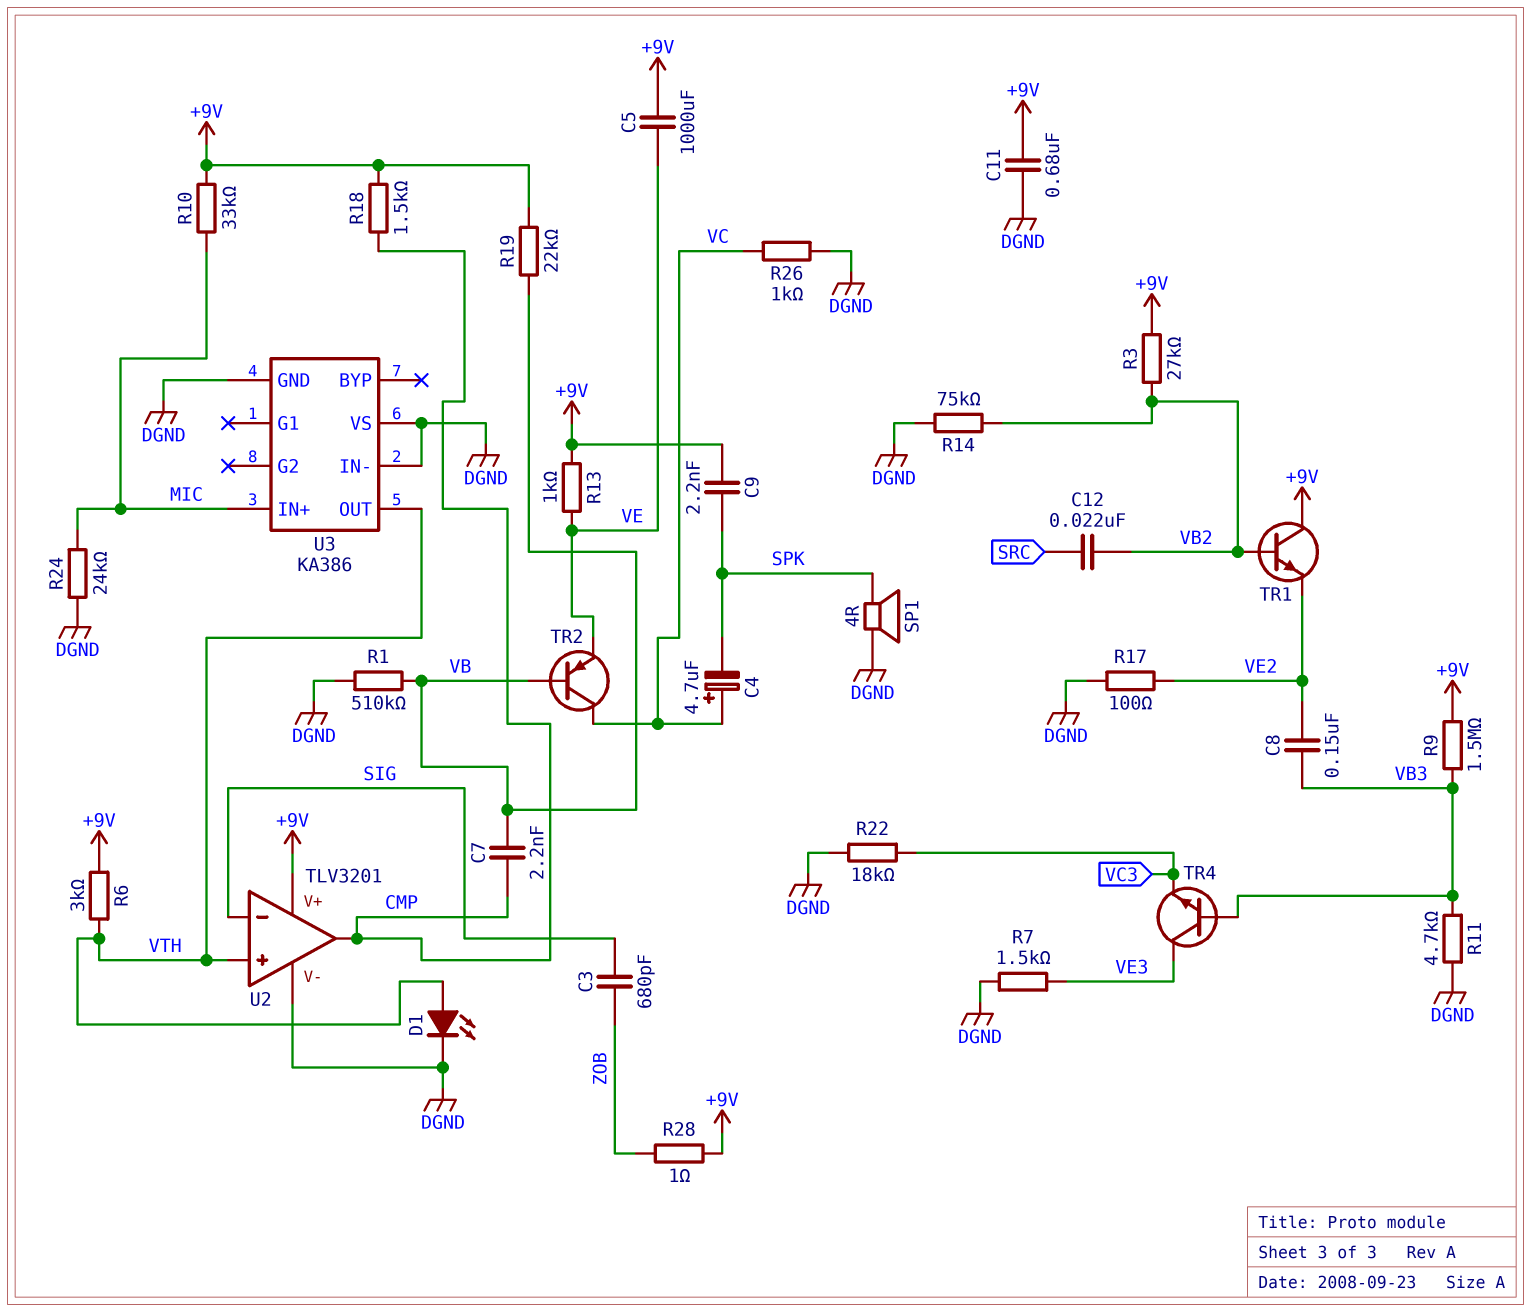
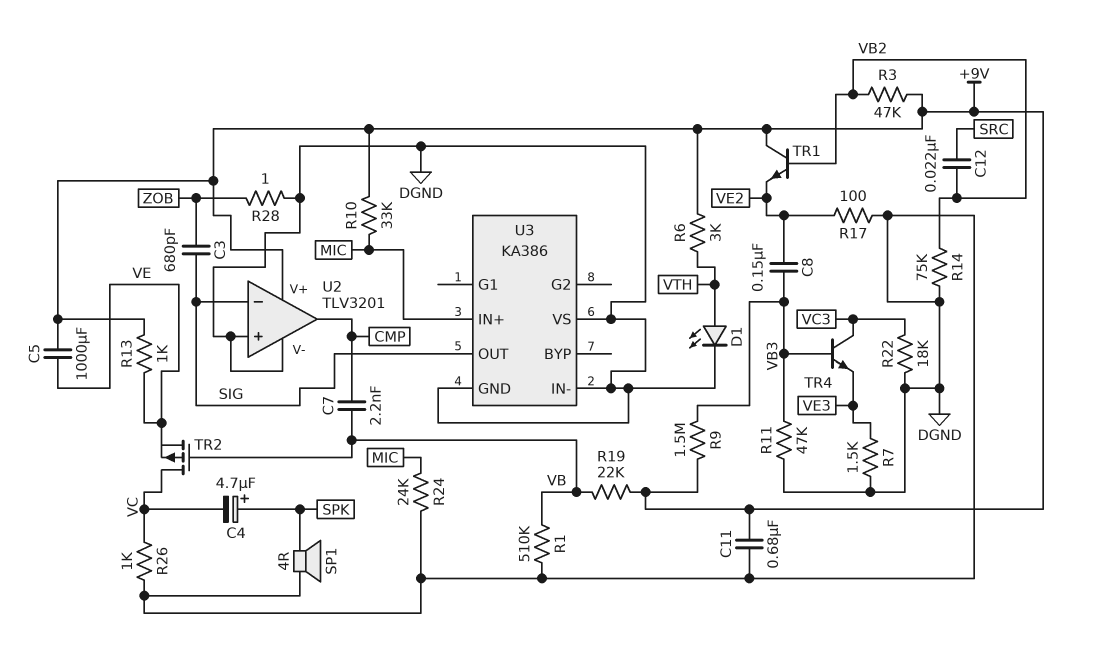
C4: 4.7uF (plus VC, minus SPK) -> 4.7uF (plus SPK, minus VC)
C9: 2.2nF (+9V, SPK) -> none
R3: 27k (+9V, VB2) -> 47k (+9V, VB2)
R11: 4.7k (DGND, VB3) -> 47k (DGND, VB3)
R18: 1.5k (+9V, CMP) -> none
R28: 1 (+9V, ZOB) -> 1 (DGND, ZOB)
TR2: PNP (B VB, C VC, E VE) -> PMOS (G VB, D VC, S VE)
TR4: NPN (B VB3, C VE3, E VC3) -> NPN (B VB3, C VC3, E VE3)
U2 pin in+: VTH -> DGND
U3 pin OUT: VTH -> SIG

